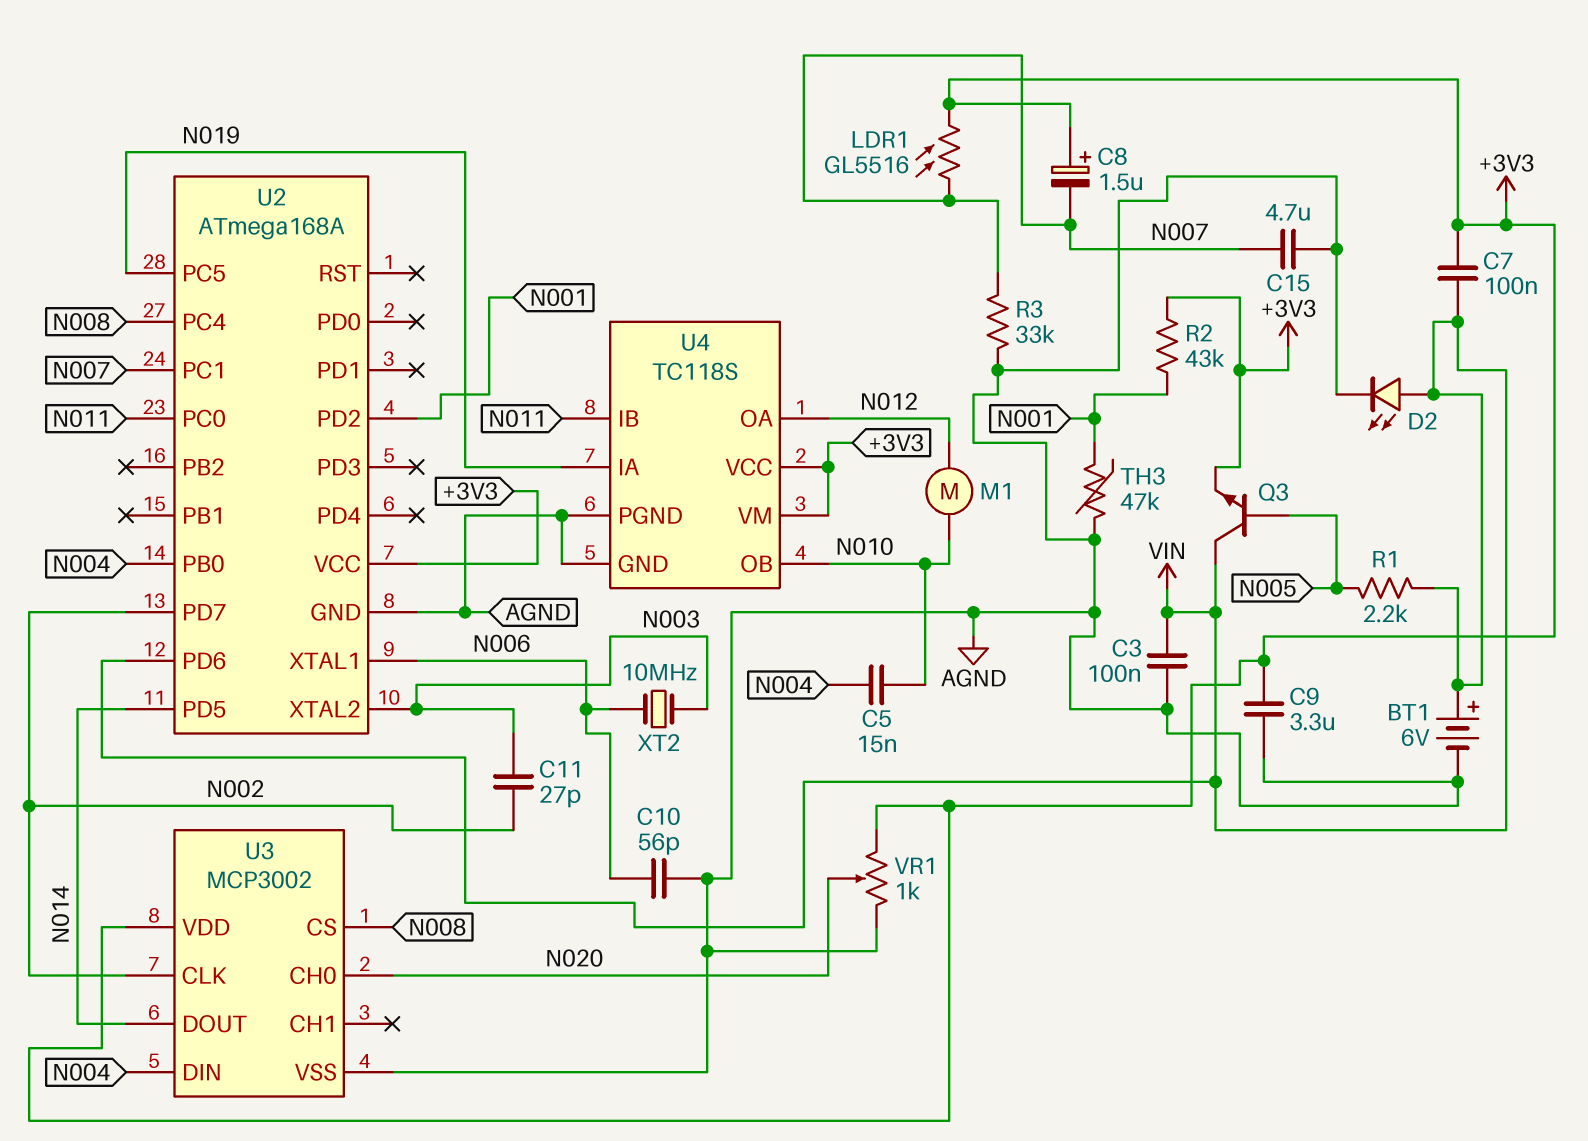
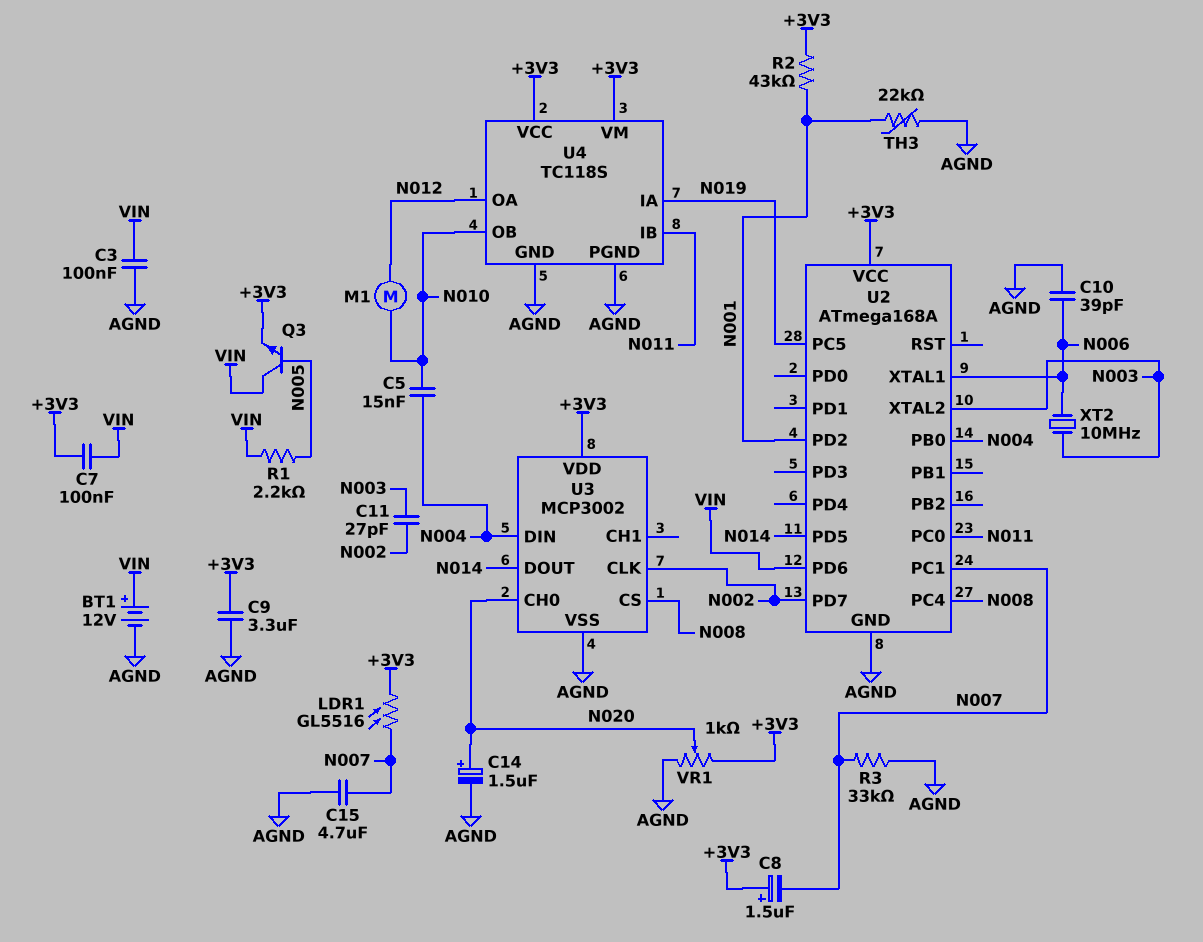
BT1: 6V (plus VIN, minus AGND) -> 12V (plus VIN, minus AGND)
C10: 56pF (AGND, N006) -> 39pF (AGND, N006)
C14: none -> 1.5uF (plus N020, minus AGND)
D2: LED (A VIN, K AGND) -> none
TH3: 47k (AGND, N001) -> 22k (AGND, N001)

